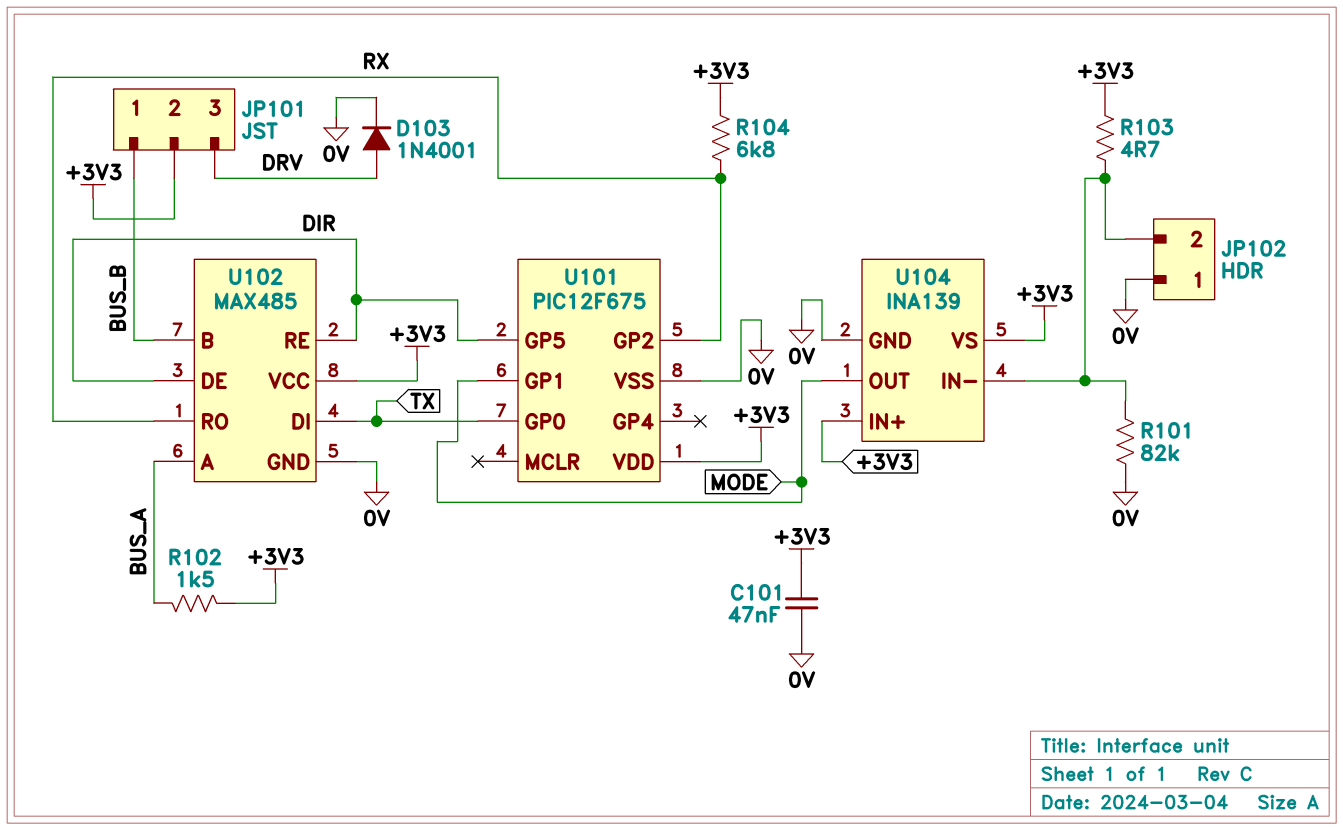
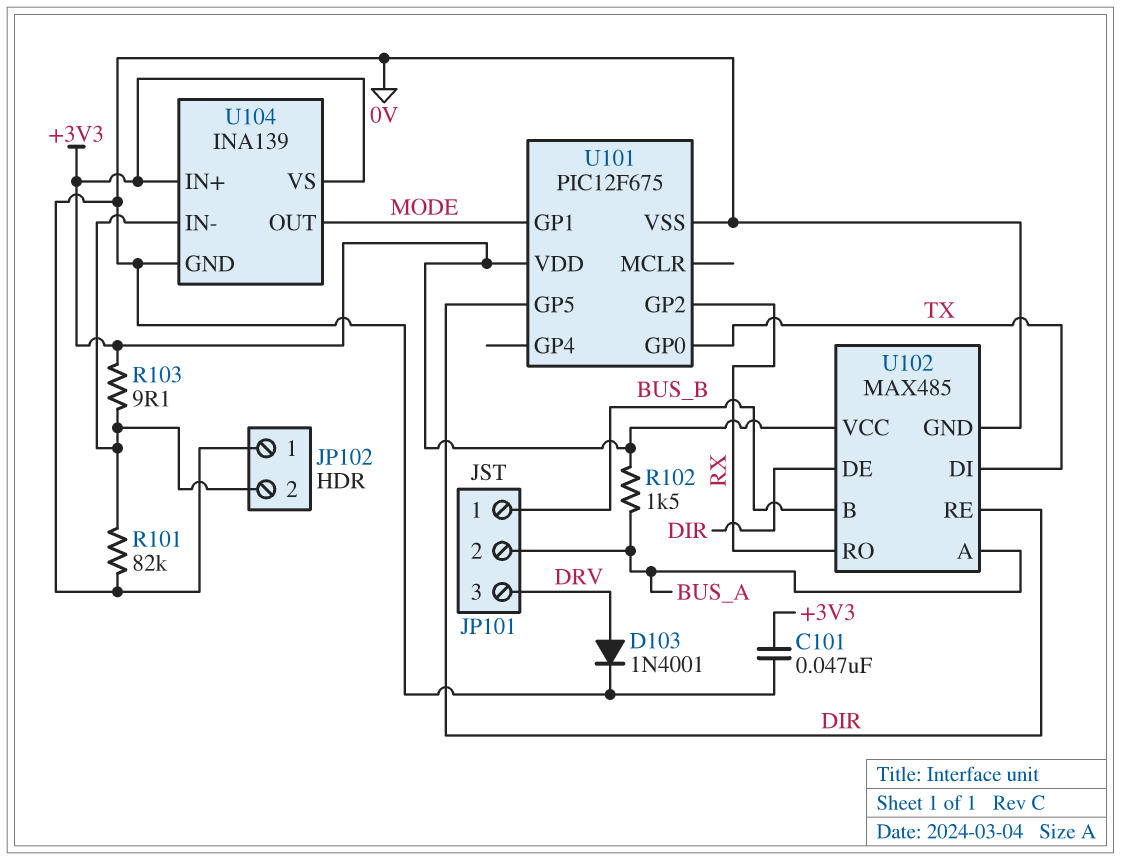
JP101 pin 2: +3V3 -> BUS_A
R103: 4.7 (+3V3, JP102/2) -> 9.1 (+3V3, JP102/2)
R104: 6.8k (+3V3, RX) -> none

